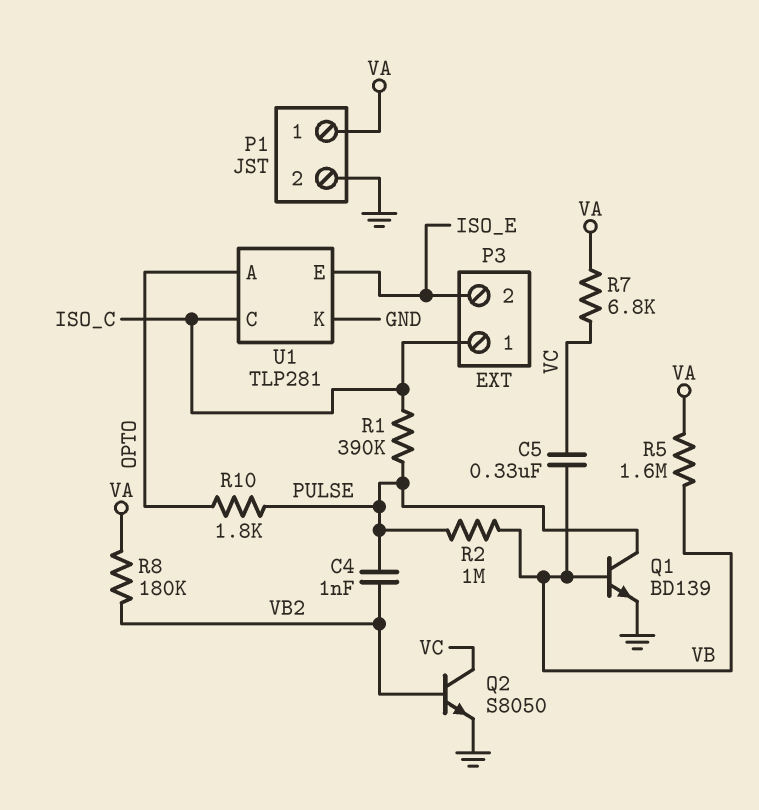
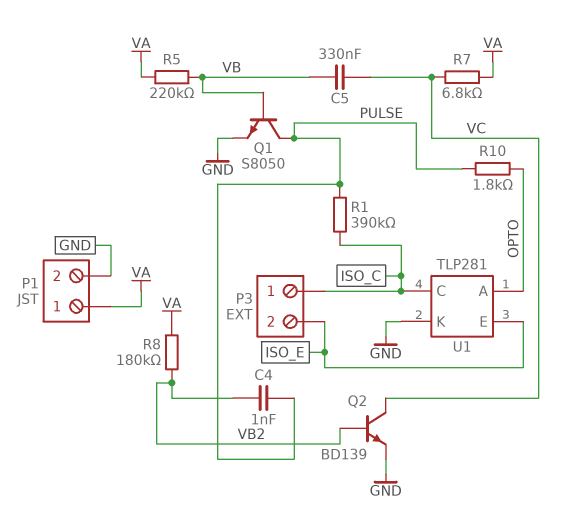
Q1: NPN BD139 (B VB, C PULSE, E GND) -> NPN S8050 (B VB, C PULSE, E GND)
Q2: NPN S8050 (B VB2, C VC, E GND) -> NPN BD139 (B VB2, C VC, E GND)
R2: 1M (PULSE, VB) -> none
R5: 1.6M (VA, VB) -> 220k (VA, VB)

